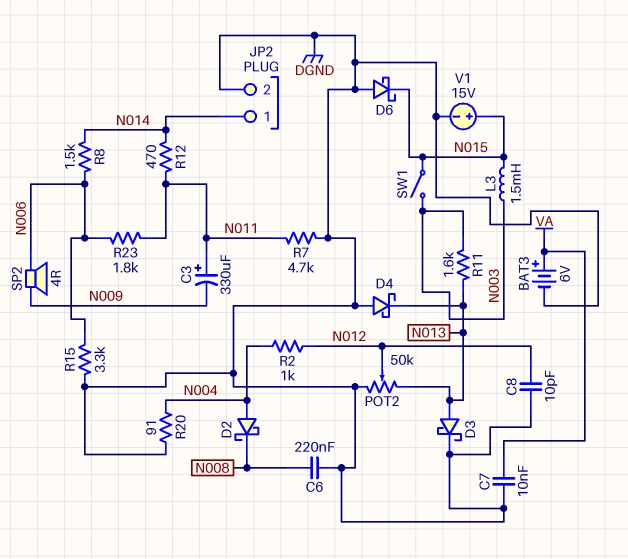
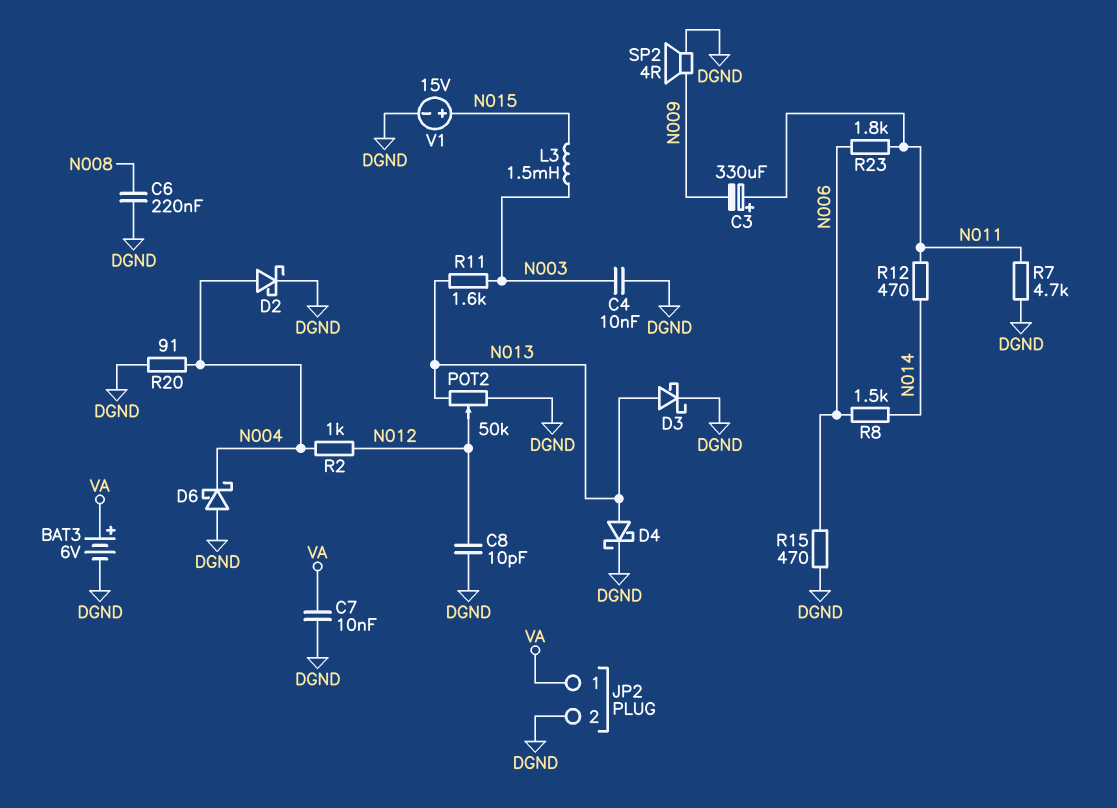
C4: none -> 10nF (DGND, N003)
D2: schottky (A N004, K N008) -> schottky (A N004, K DGND)
D4: schottky (A DGND, K N013) -> schottky (A N013, K DGND)
D6: schottky (A DGND, K N015) -> schottky (A DGND, K N004)
JP2 pin 1: N014 -> VA
R15: 3.3k (DGND, N006) -> 470 (DGND, N006)
SP2: speaker 4R (N006, N009) -> speaker 4R (DGND, N009)
SW1: switch (N003, N015) -> none

